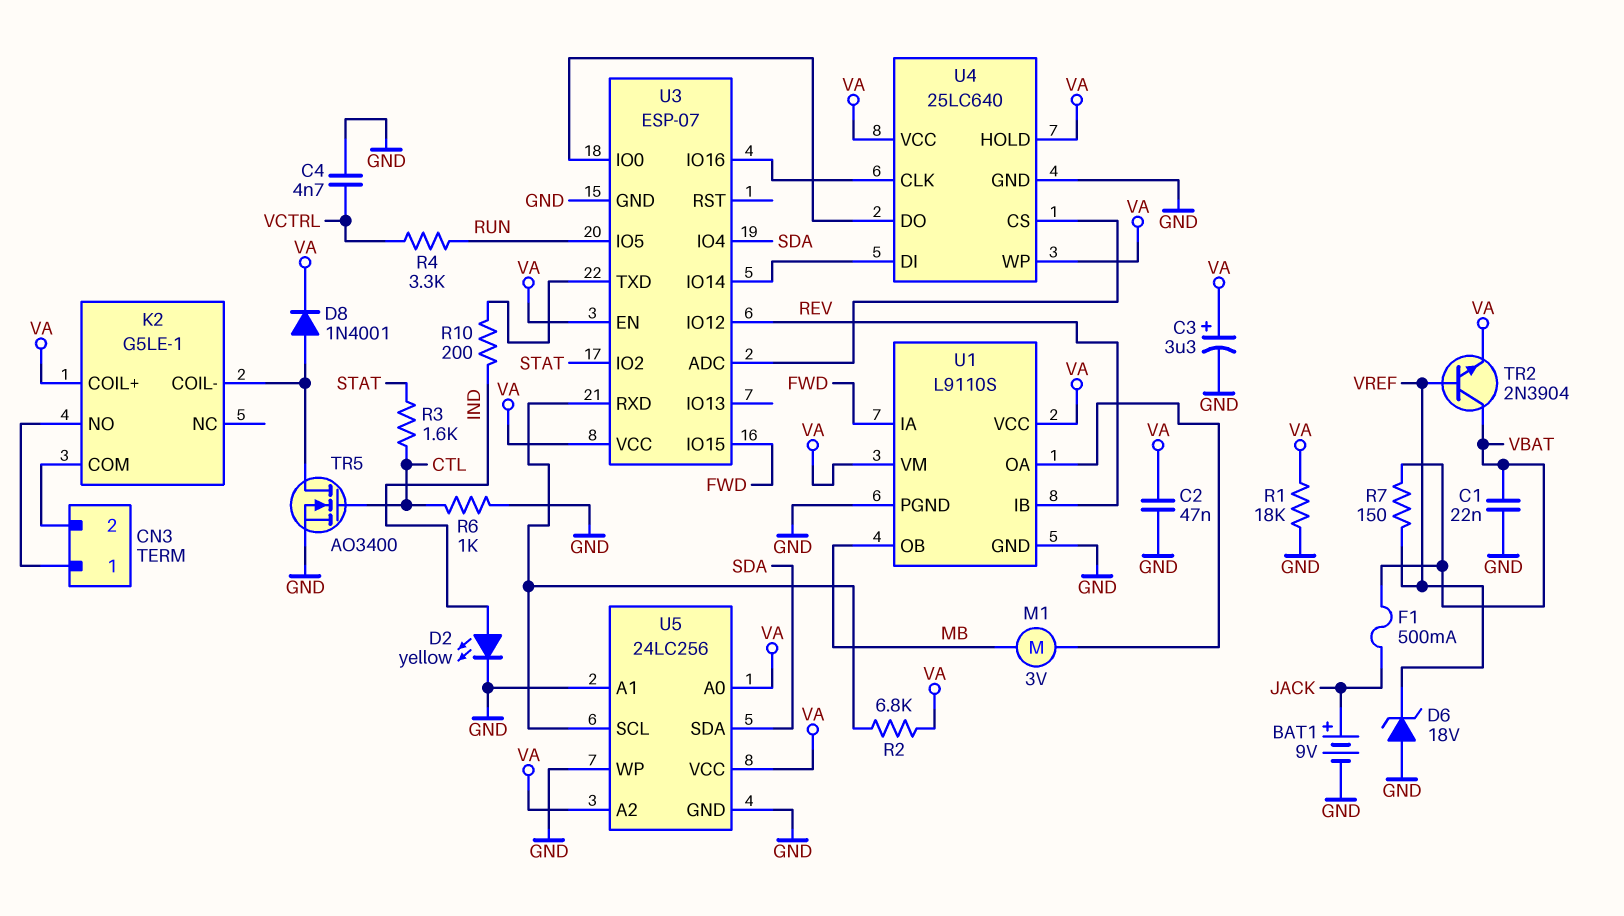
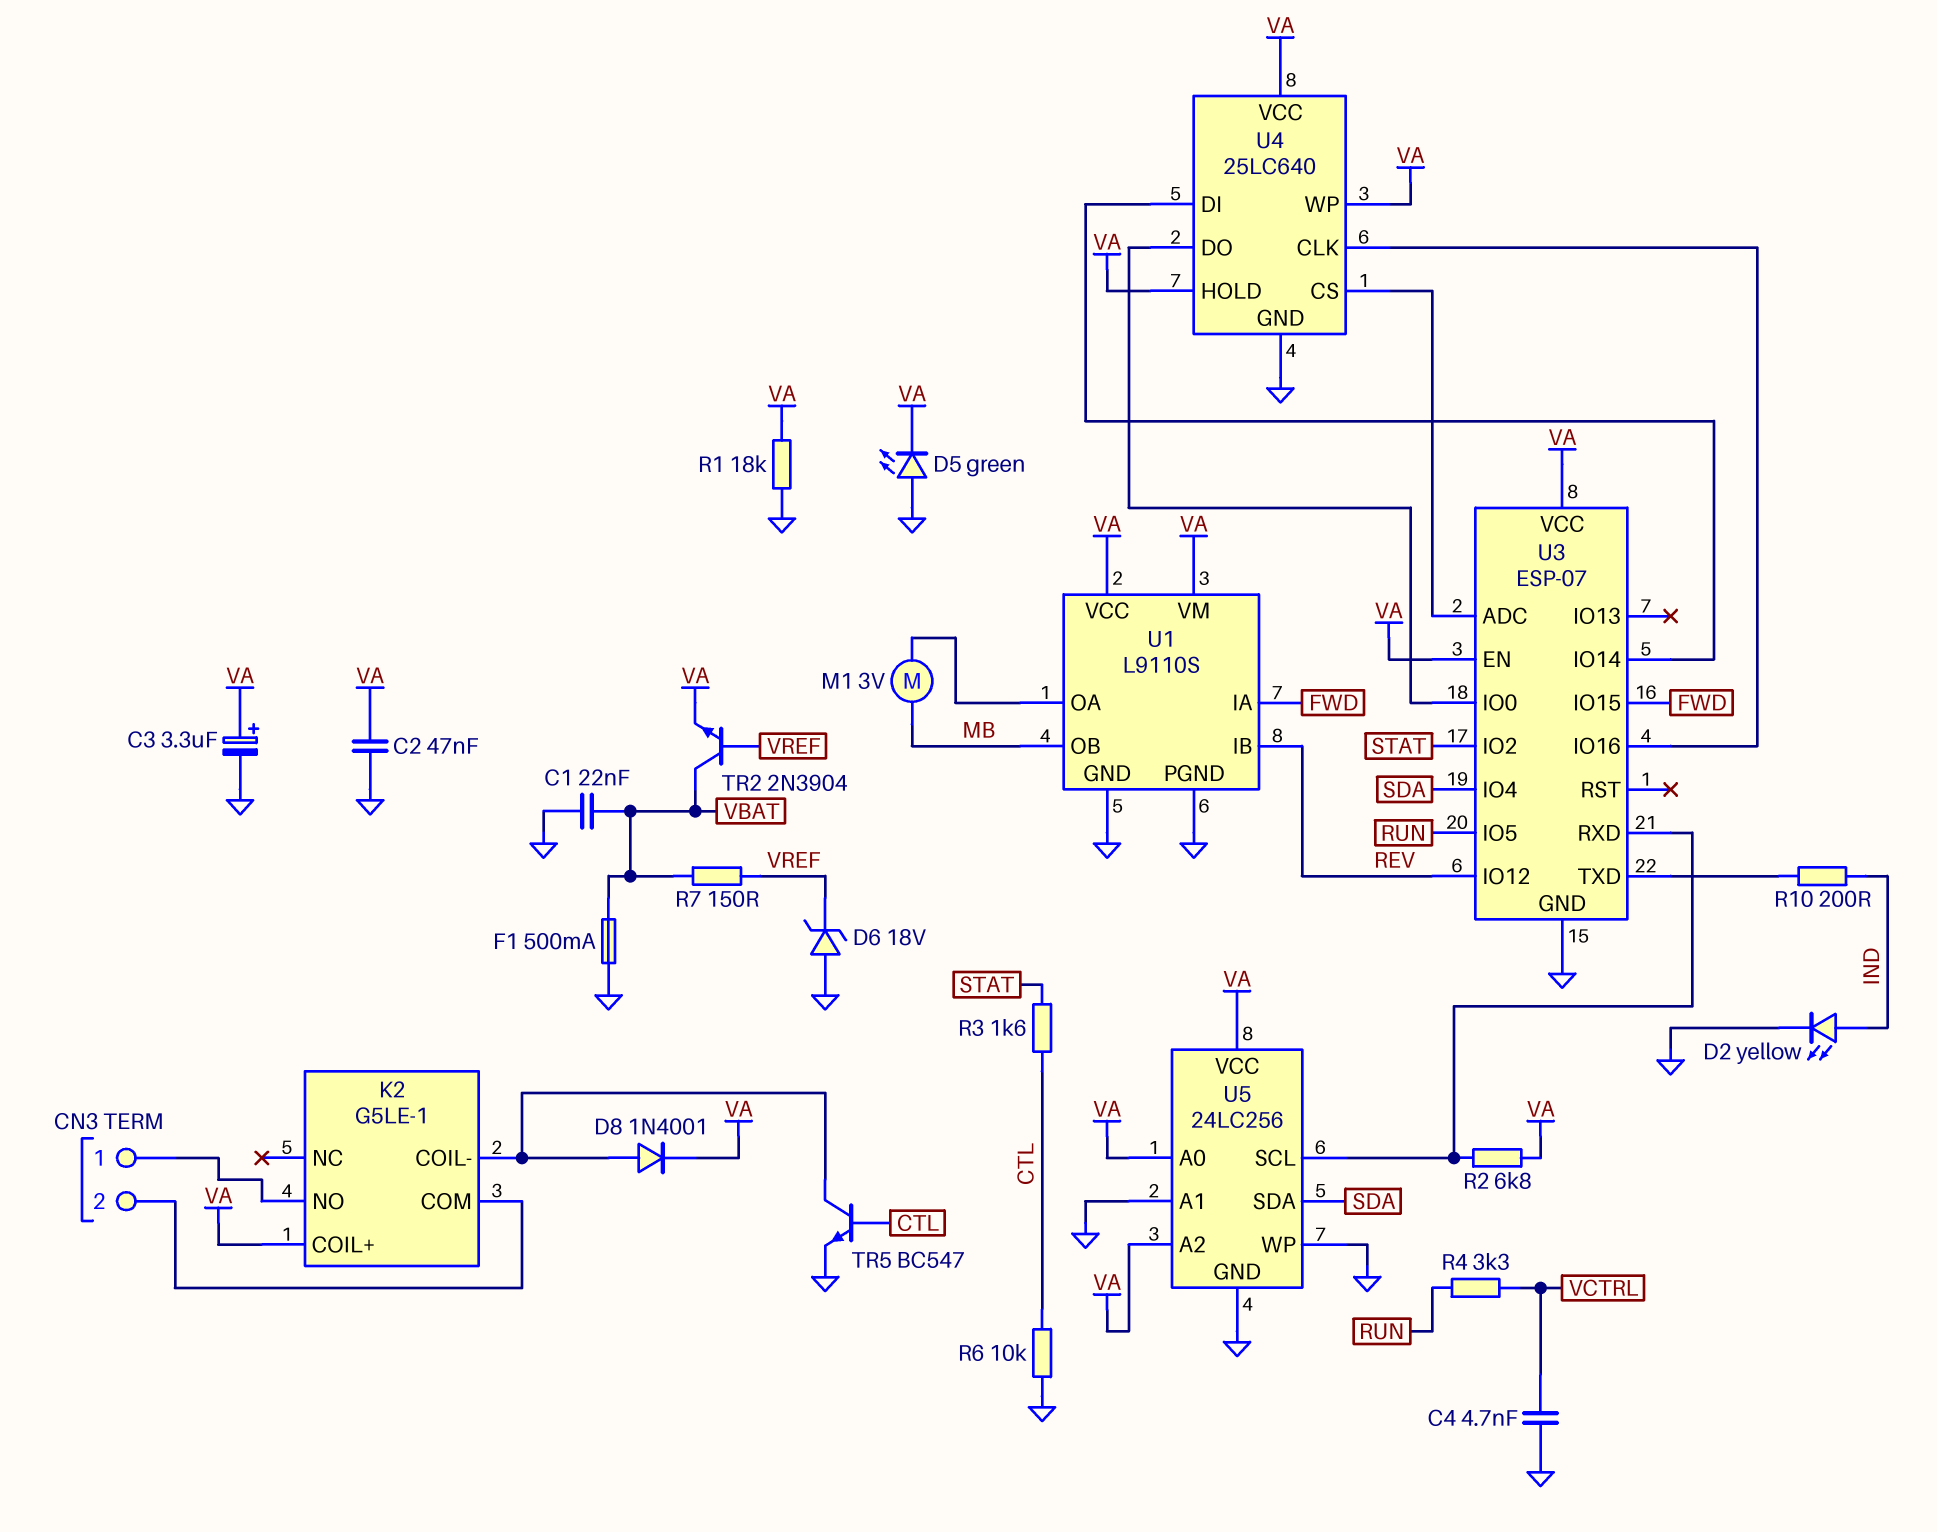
BAT1: 9V (plus JACK, minus GND) -> none
D5: none -> LED green (A GND, K VA)
F1: 500mA (JACK, VBAT) -> 500mA (GND, VBAT)
R6: 1k (CTL, GND) -> 10k (CTL, GND)
TR5: NMOS AO3400 (G CTL, D K2/COIL-, S GND) -> NPN BC547 (B CTL, C K2/COIL-, E GND)

